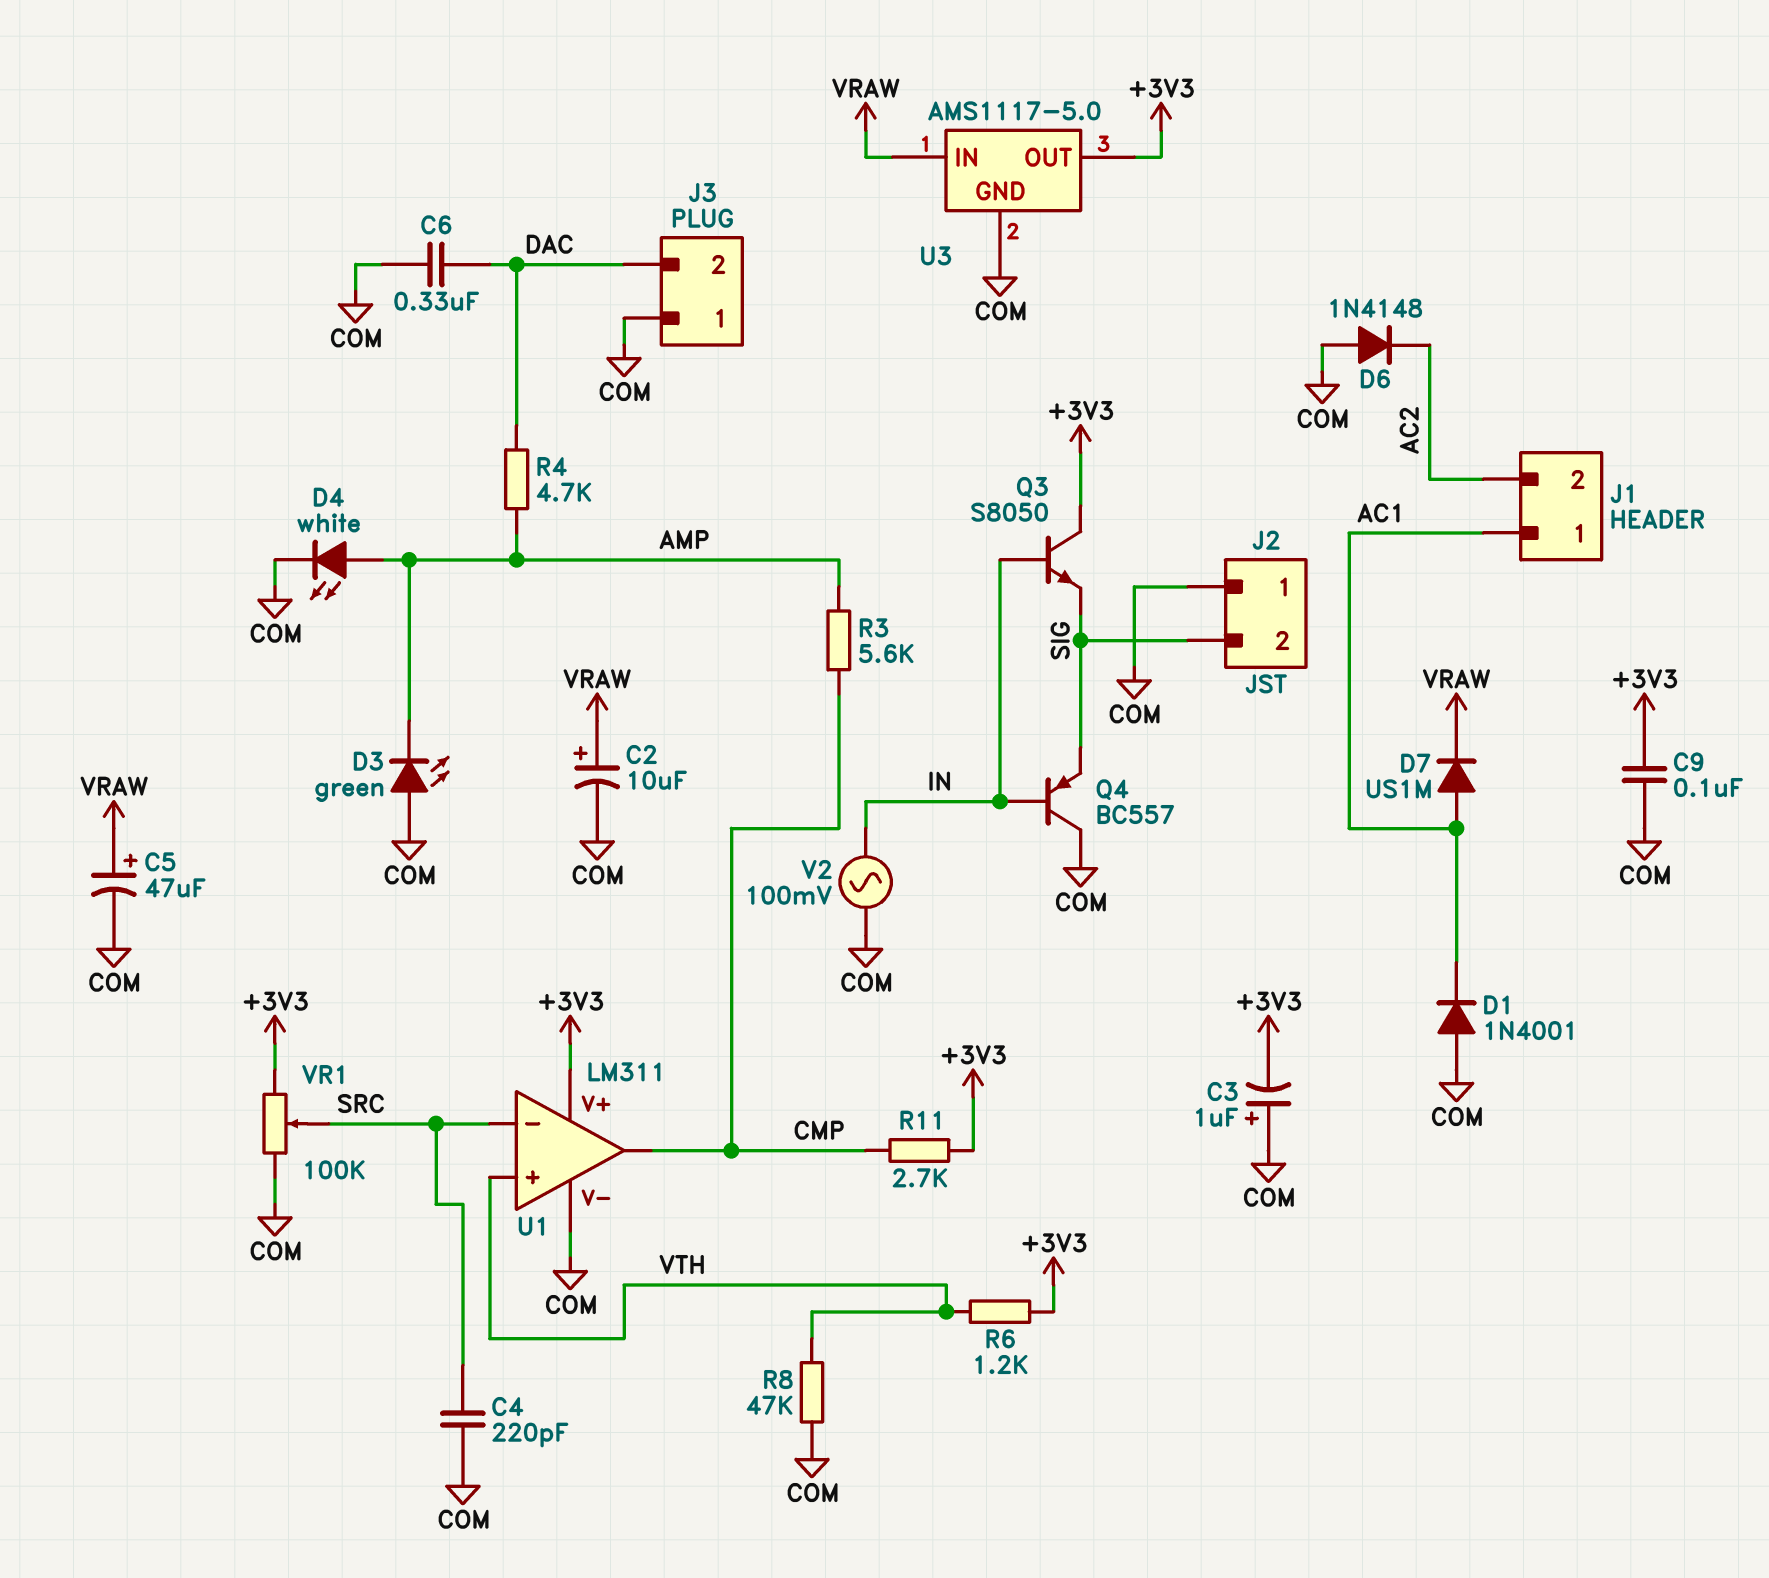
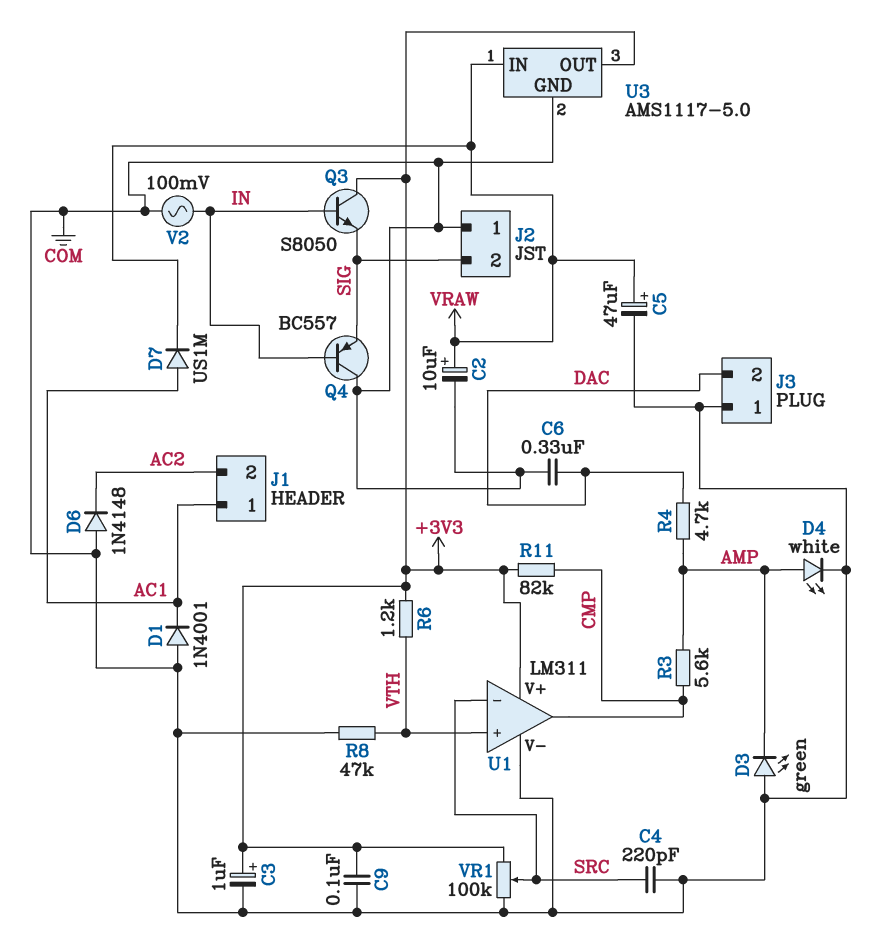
C3: 1uF (plus COM, minus +3V3) -> 1uF (plus +3V3, minus COM)
R11: 2.7k (+3V3, CMP) -> 82k (+3V3, CMP)

